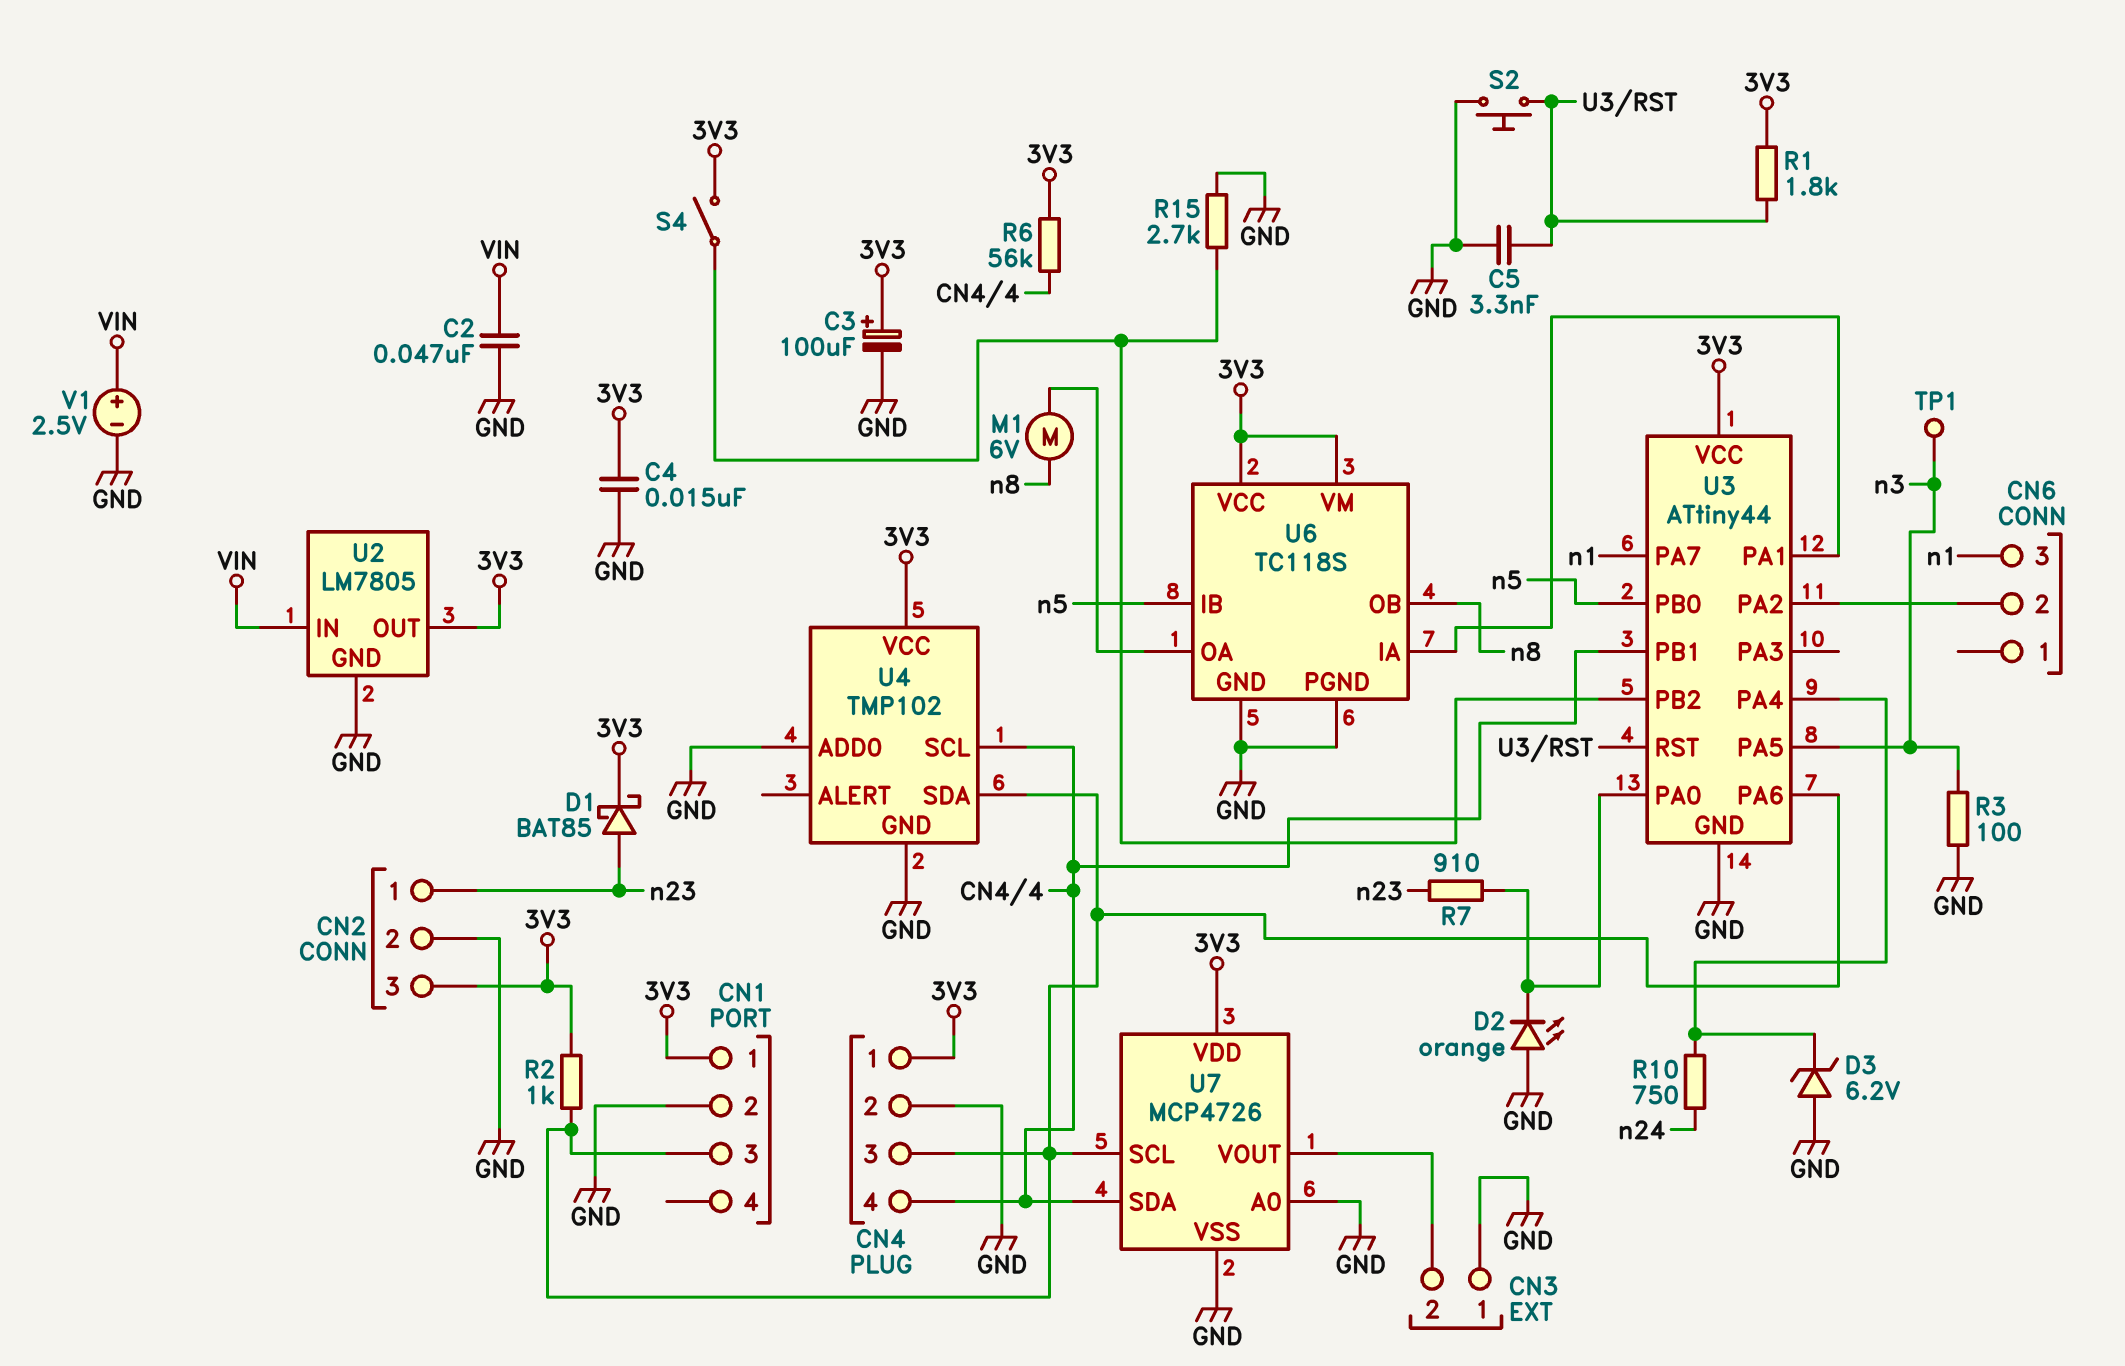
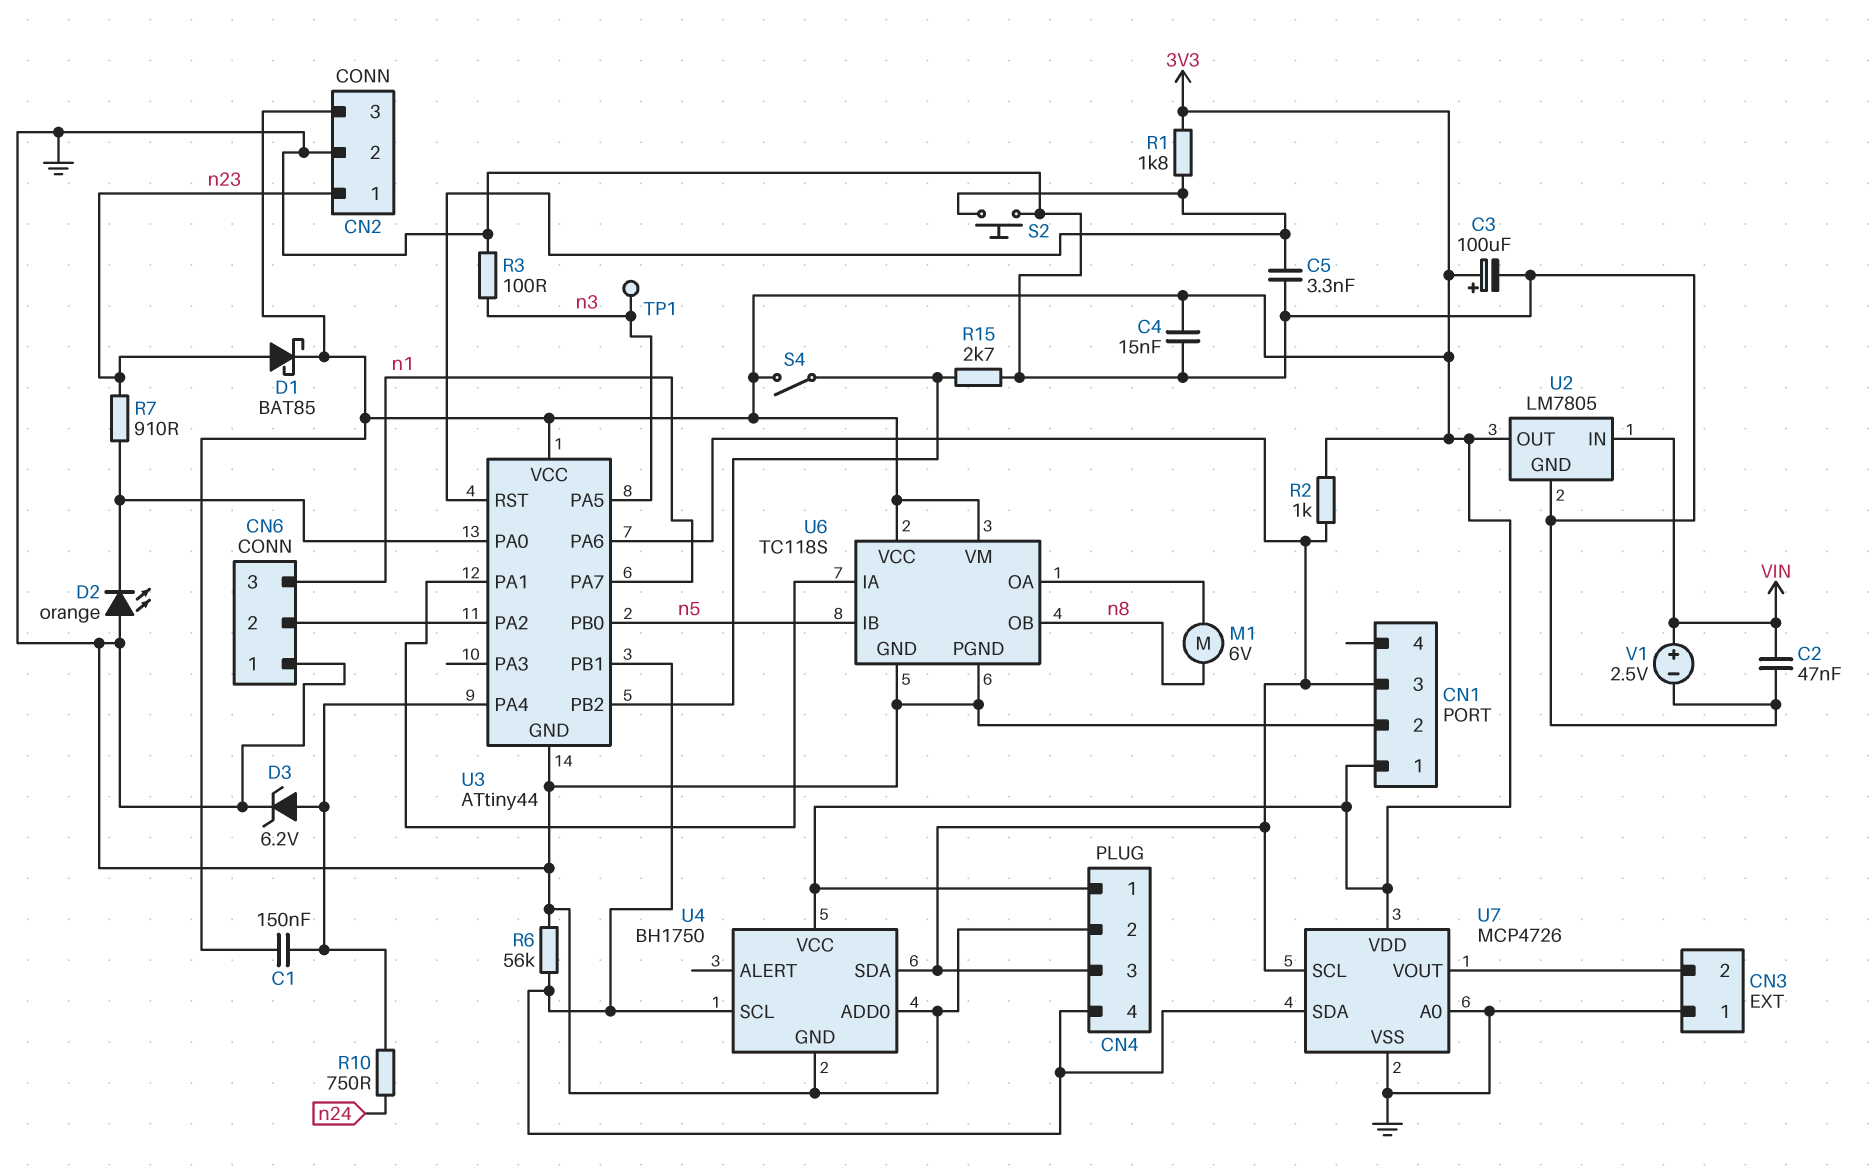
C1: none -> 150nF (3V3, U3/PA4)
CN6 pin 1: none -> GND
D3: zener 6.2V (A GND, K U3/PA4) -> zener 6.2V (A U3/PA4, K GND)
R6: 56k (3V3, CN4/4) -> 56k (CN4/4, GND)
U4: TMP102 -> BH1750

